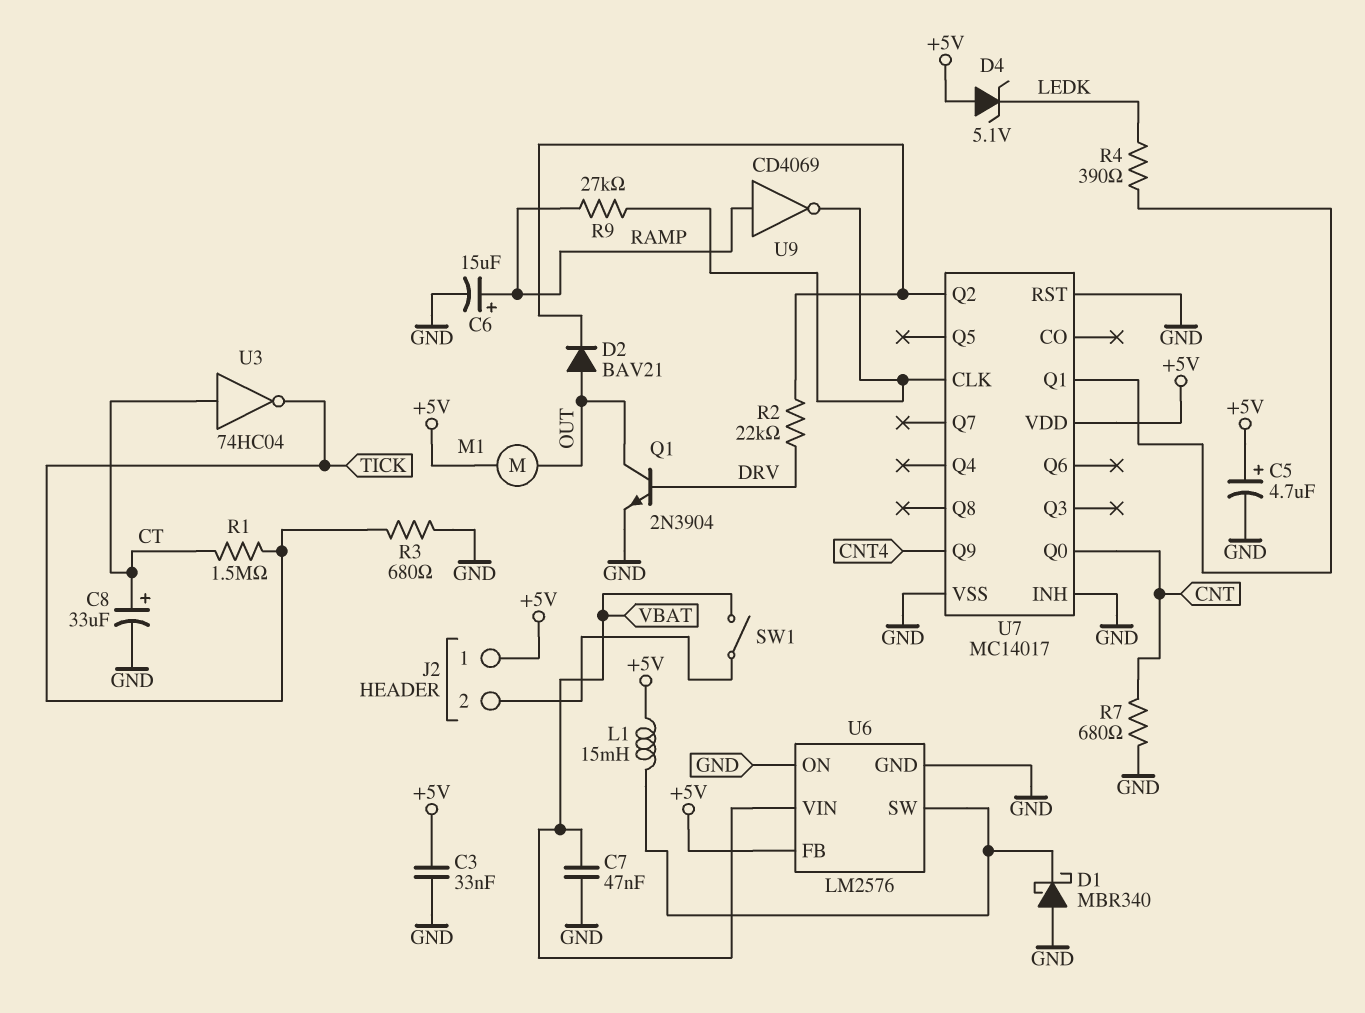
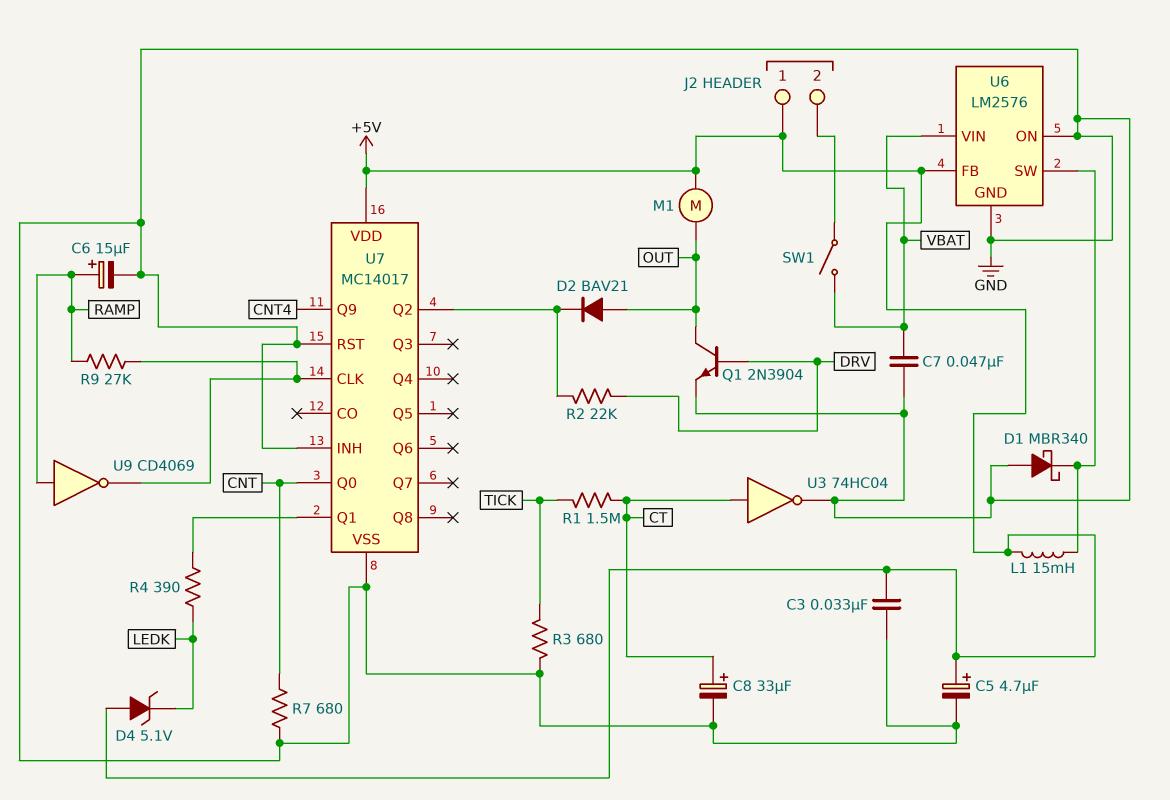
U3: NOT 74HC04 (in CT, out TICK) -> NOT 74HC04 (in CT, out GND)

